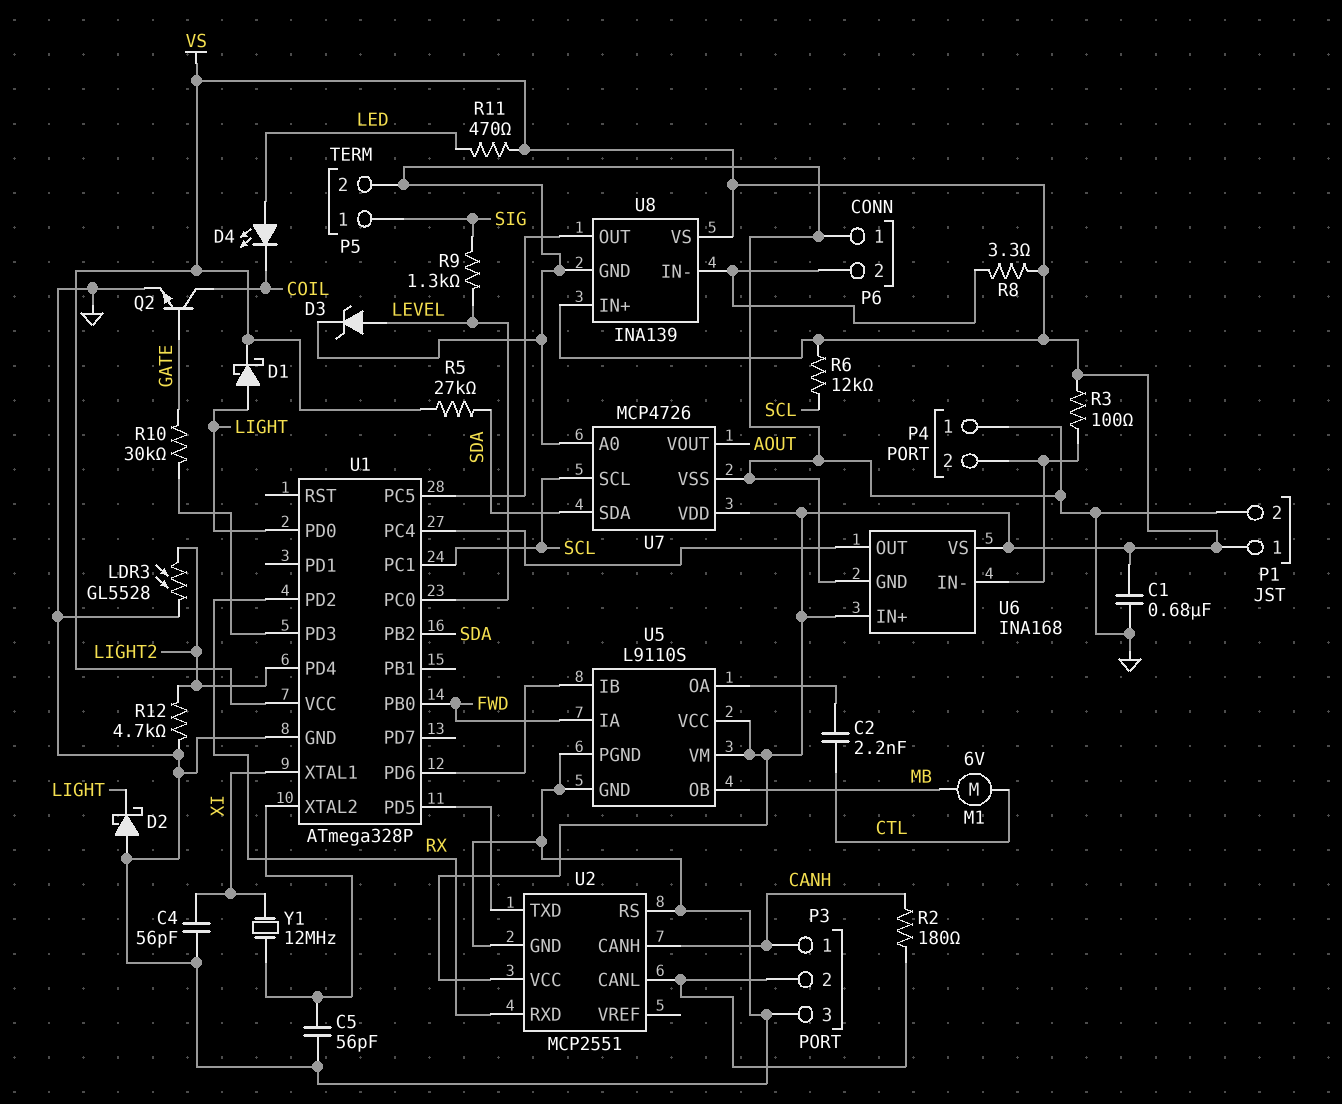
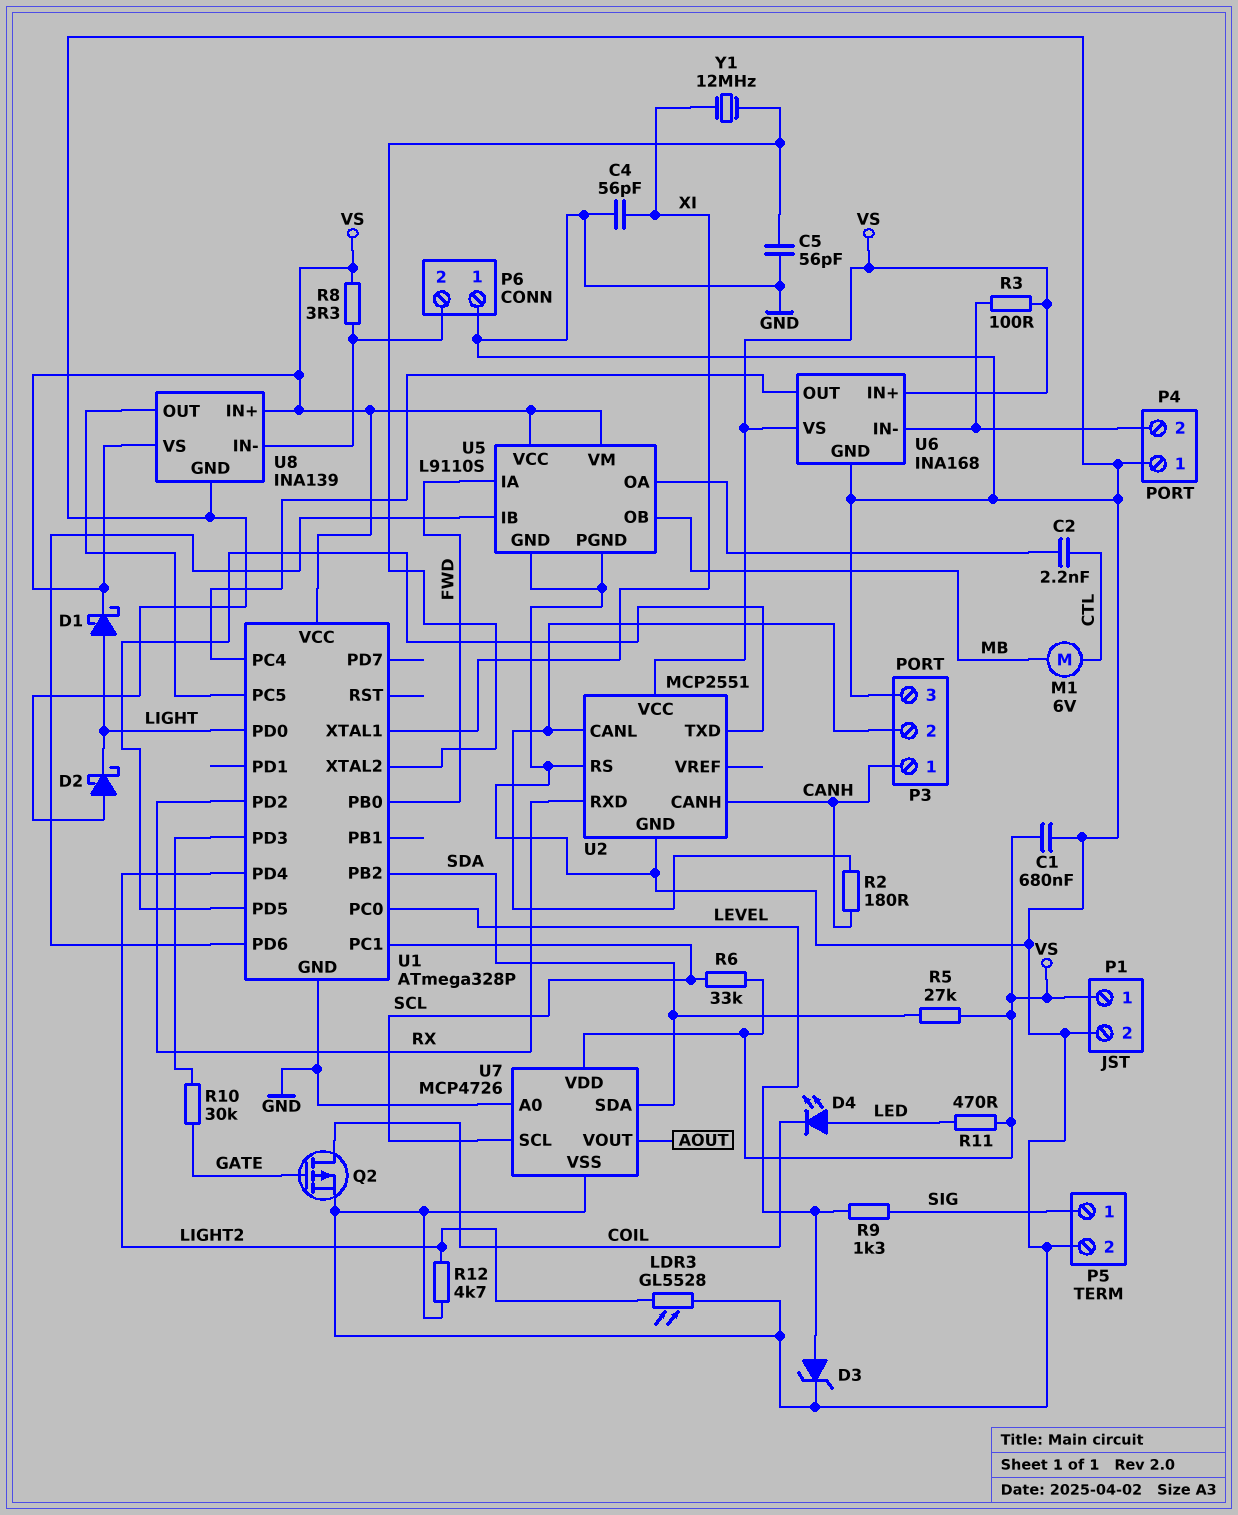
Q2: NPN (B GATE, C COIL, E GND) -> PMOS (G GATE, D COIL, S GND)
R6: 12k (SCL, VS) -> 33k (SCL, VS)

